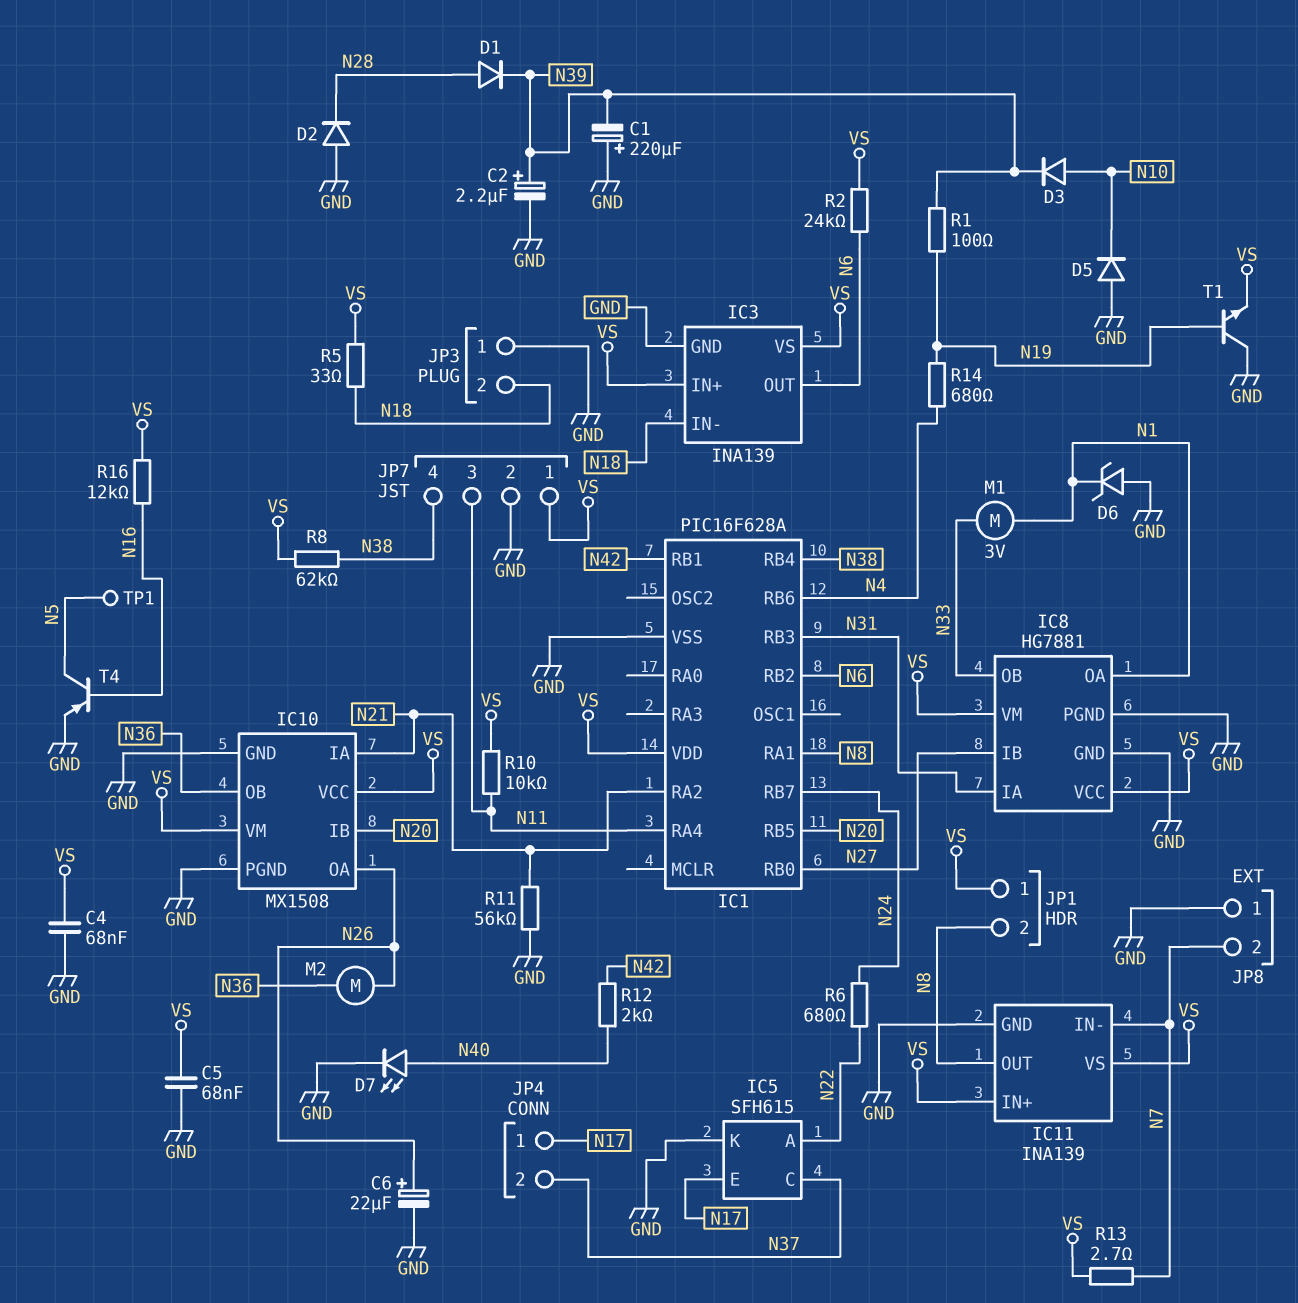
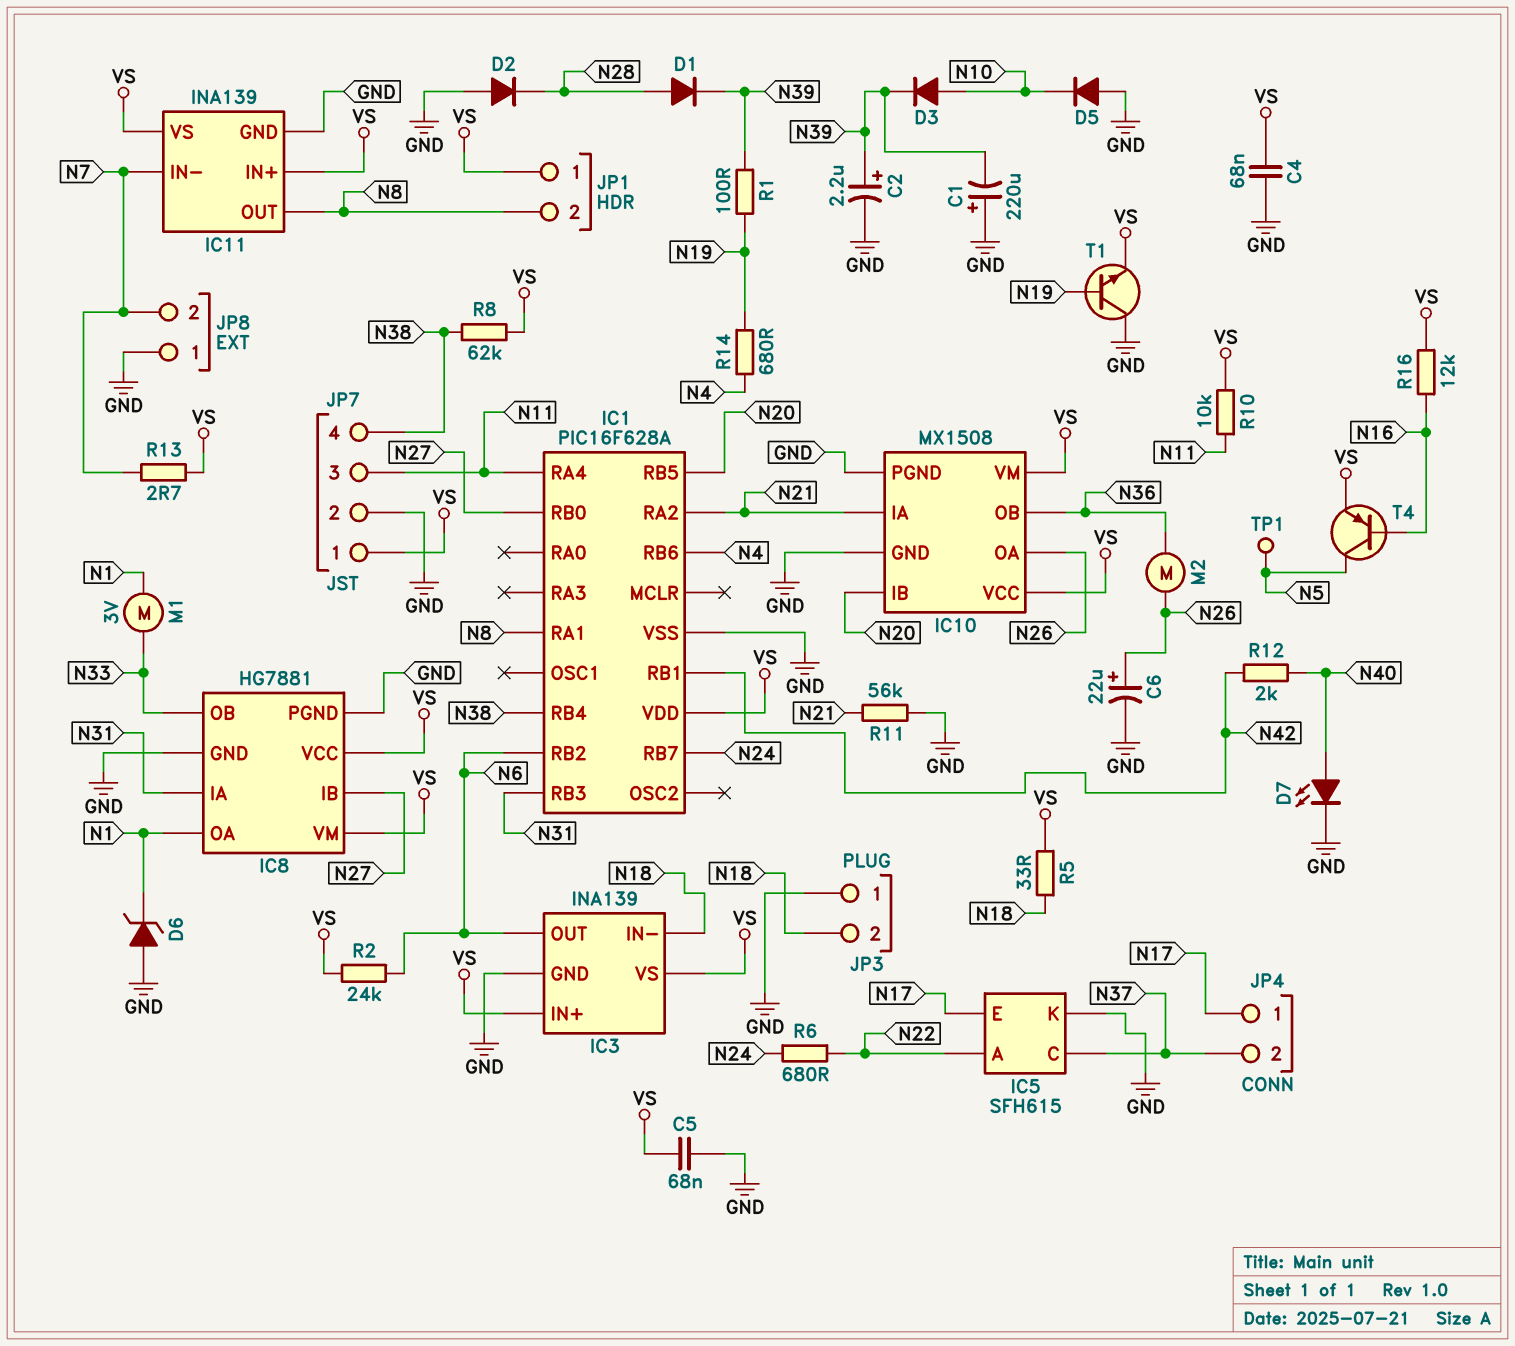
T4: PNP (B N16, C N5, E GND) -> PNP (B N16, C N5, E VS)

